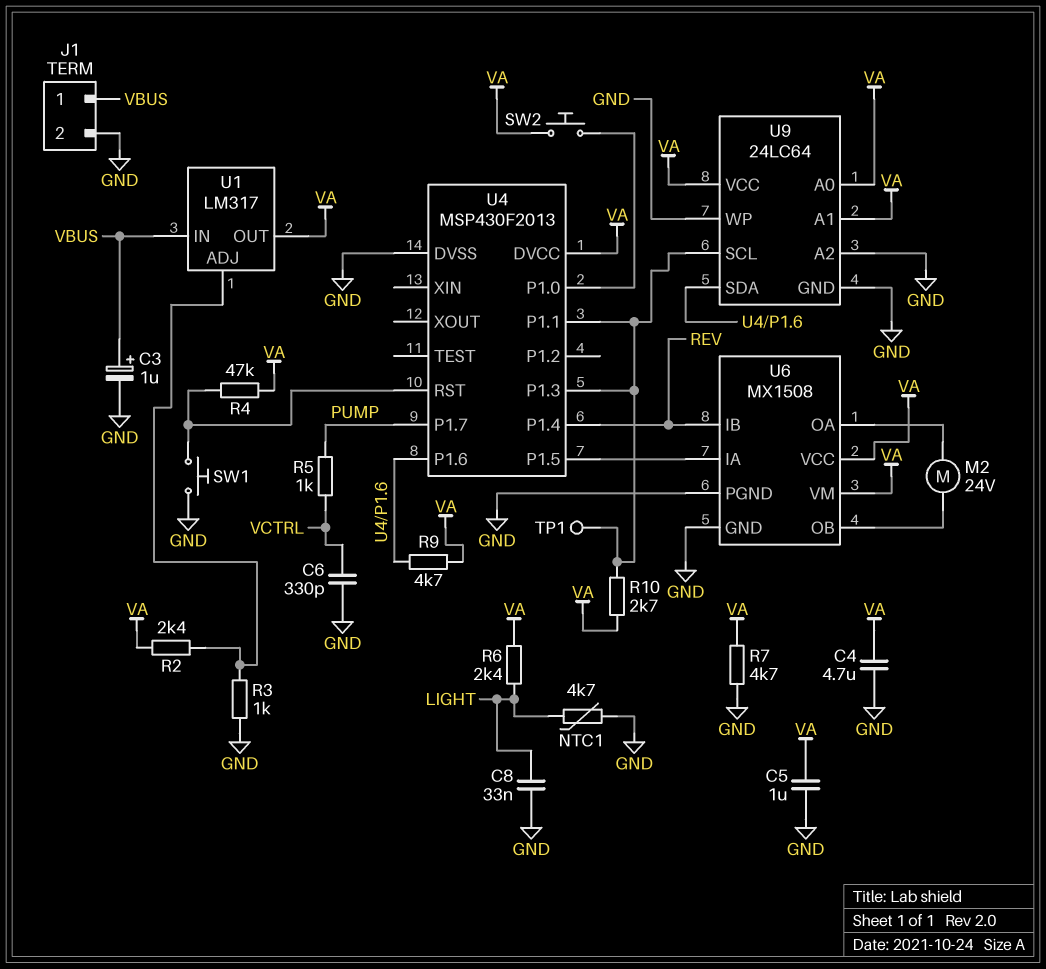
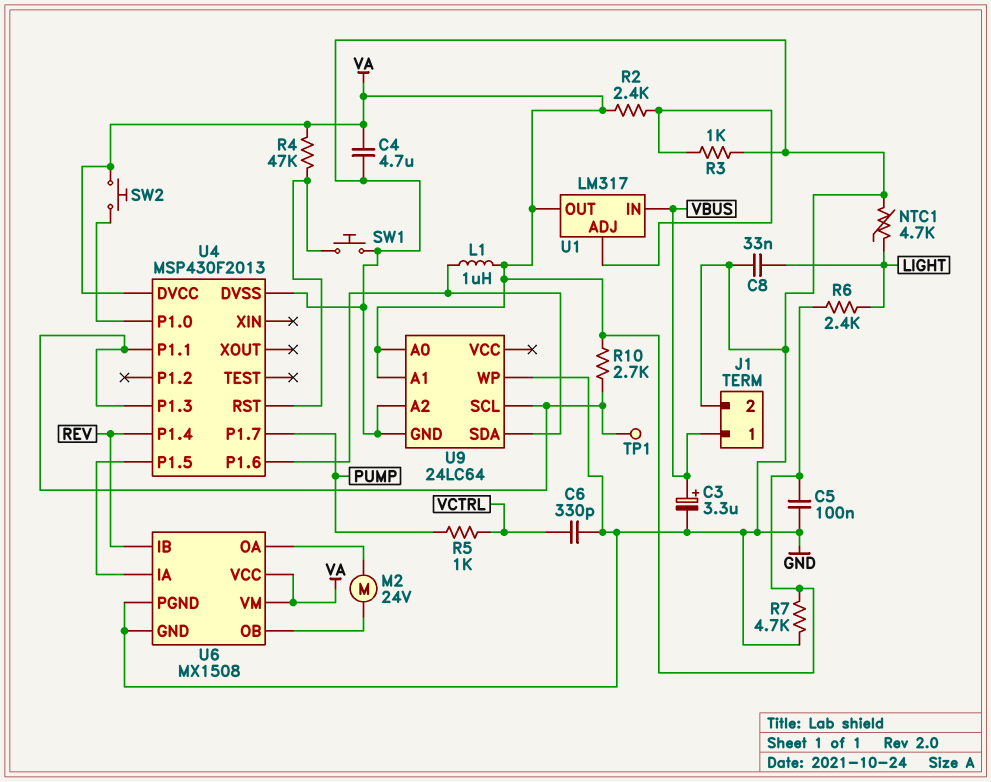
C3: 1uF (plus VBUS, minus GND) -> 3.3uF (plus VBUS, minus GND)
C5: 1uF (GND, VA) -> 100nF (GND, VA)
L1: none -> 1uH (U4/P1.6, VA)
R9: 4.7k (U4/P1.6, VA) -> none
U9 pin VCC: VA -> none

